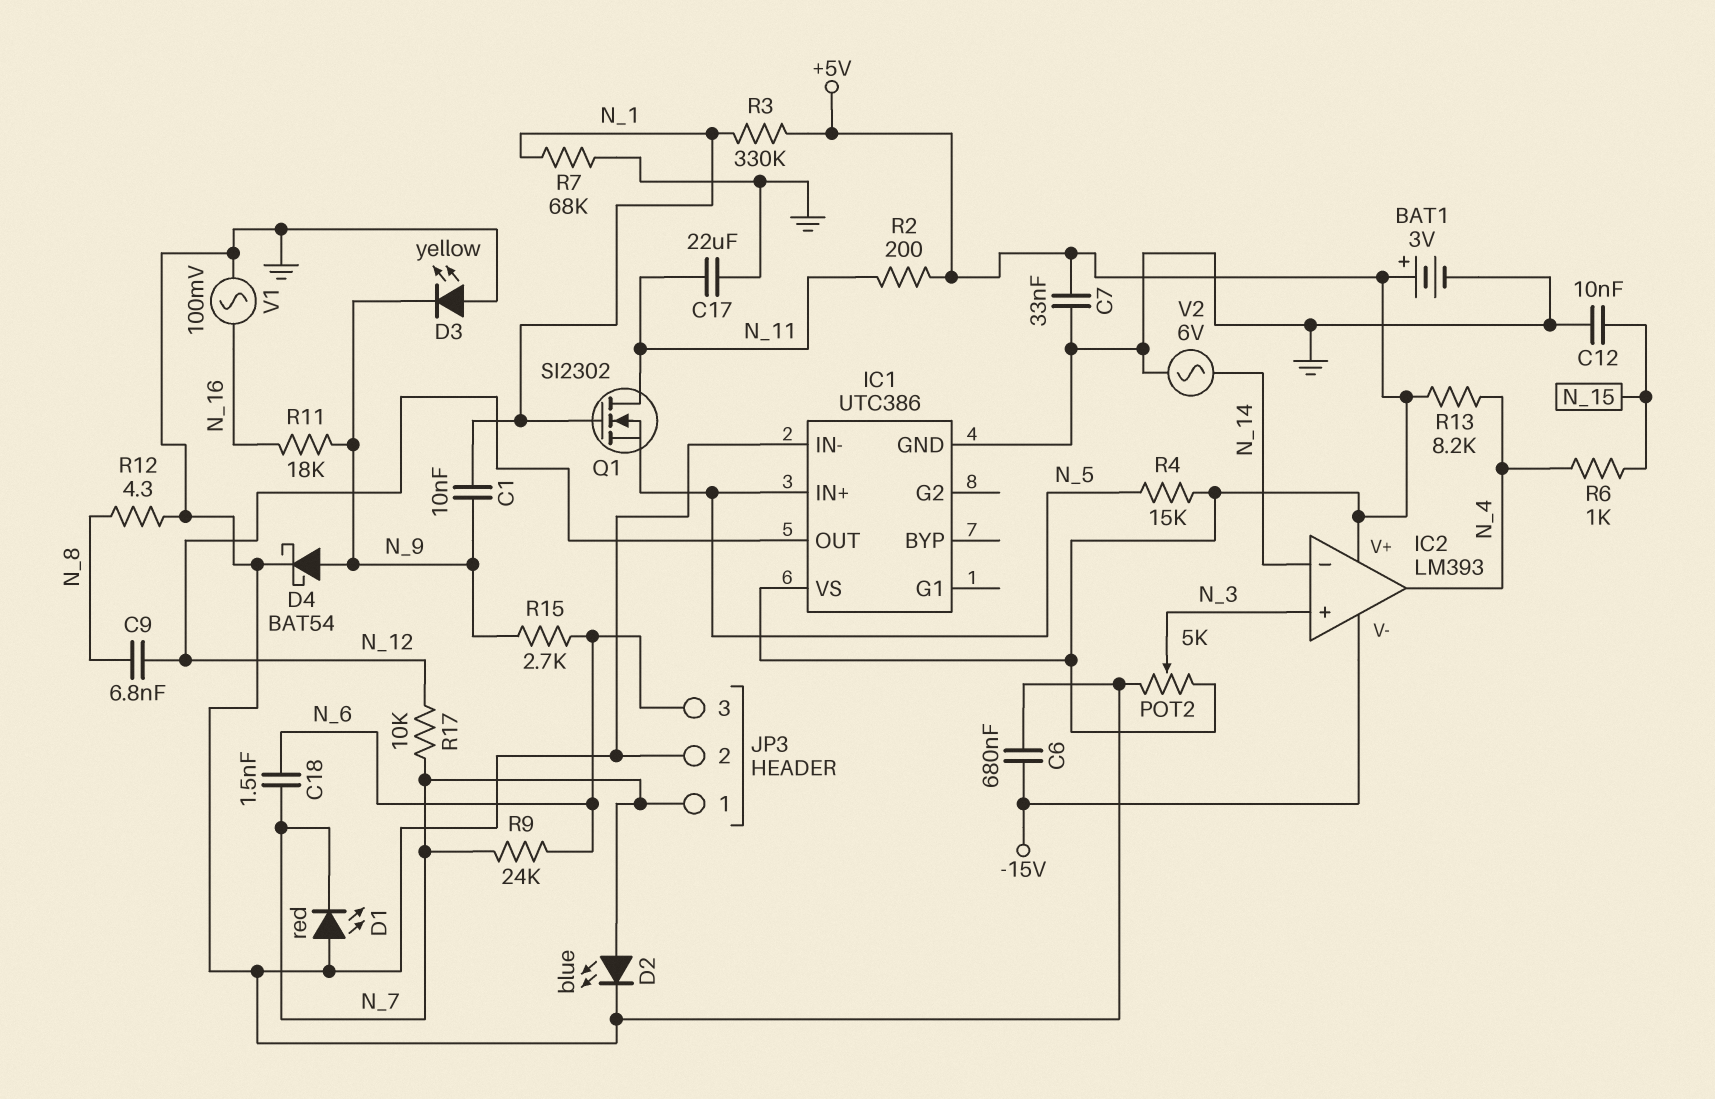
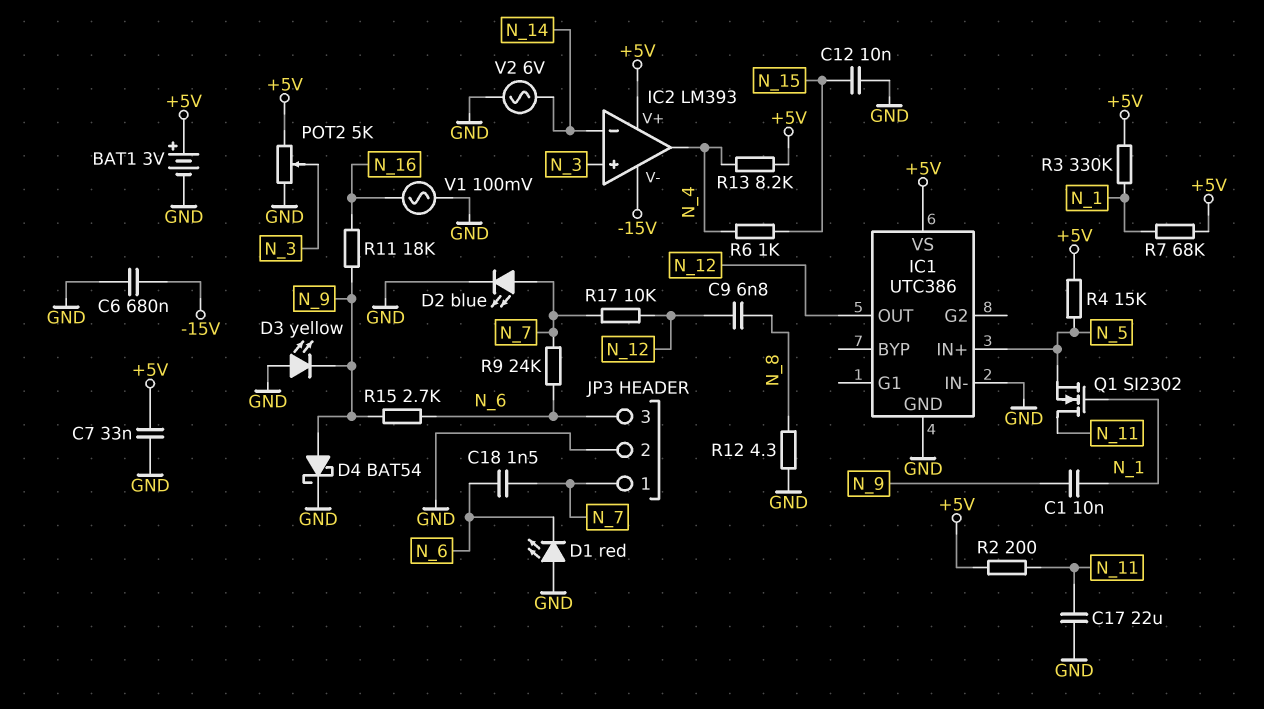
D1: LED red (A GND, K N_7) -> LED red (A GND, K N_6)
R7: 68k (GND, N_1) -> 68k (+5V, N_1)

